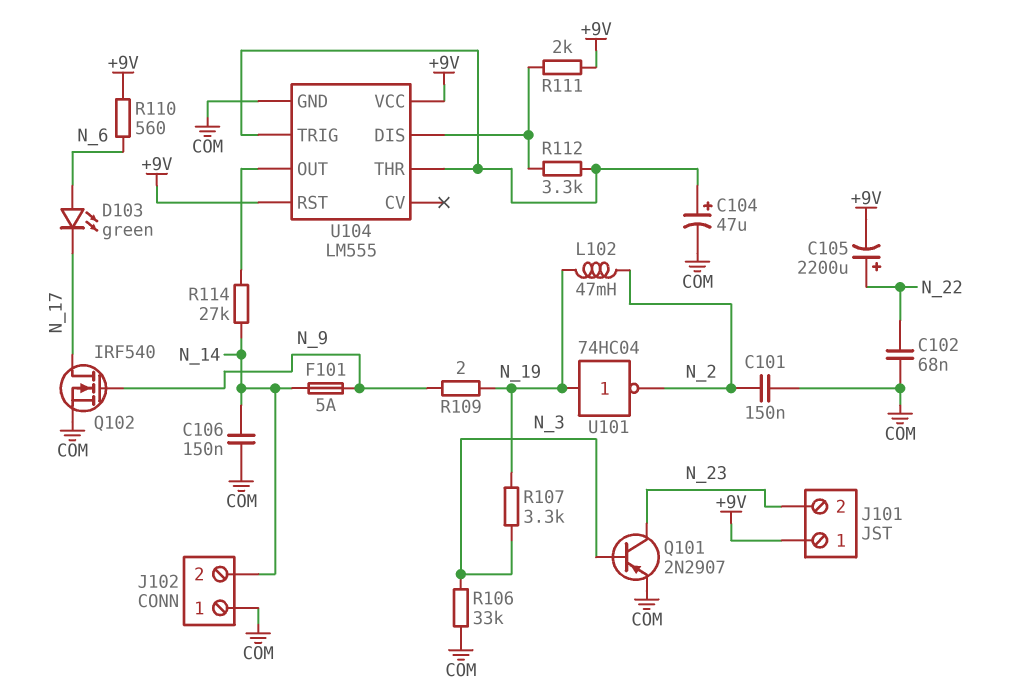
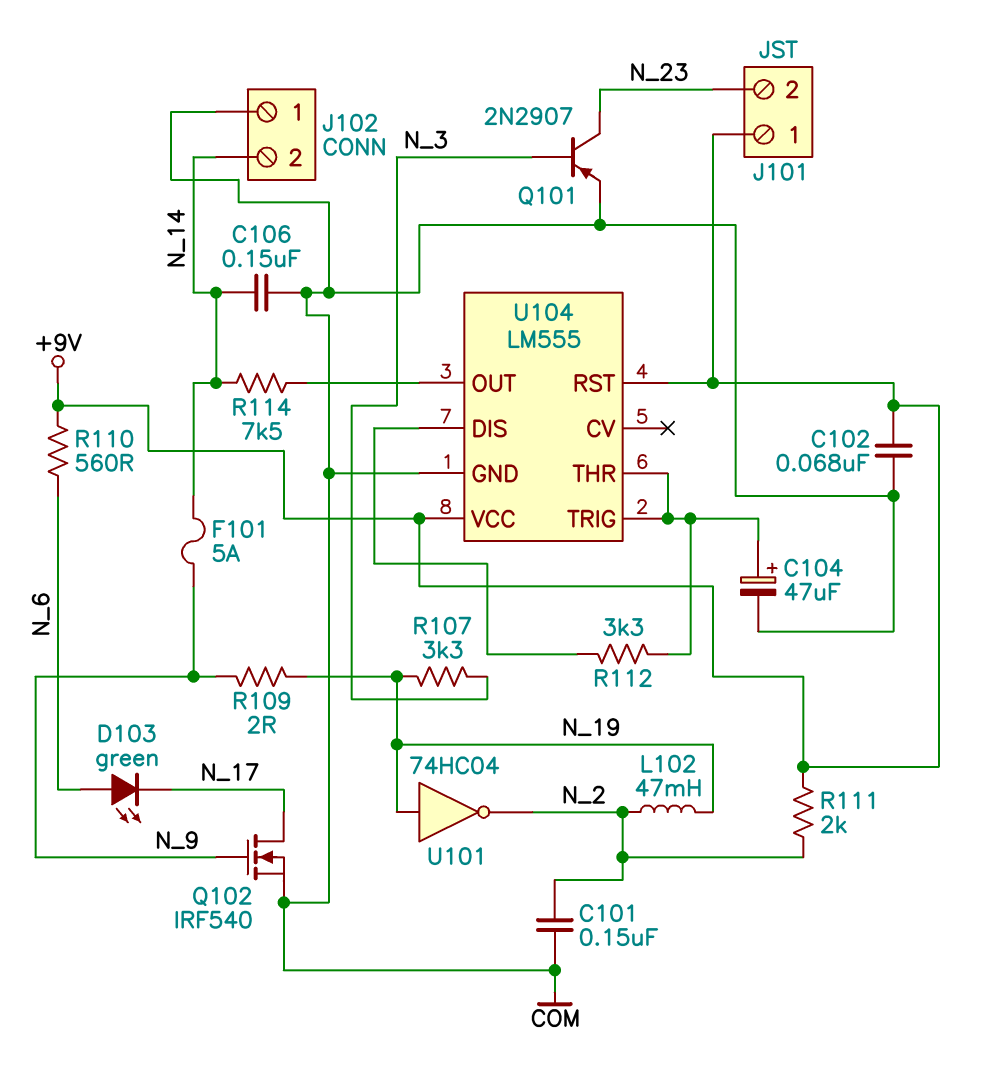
C102: 68nF (COM, N_22) -> 68nF (+9V, COM)
C105: 2200uF (plus N_22, minus +9V) -> none
R106: 33k (COM, N_3) -> none
R111: 2k (+9V, U104/DIS) -> 2k (+9V, N_2)
R114: 27k (N_14, U104/OUT) -> 7.5k (N_14, U104/OUT)

